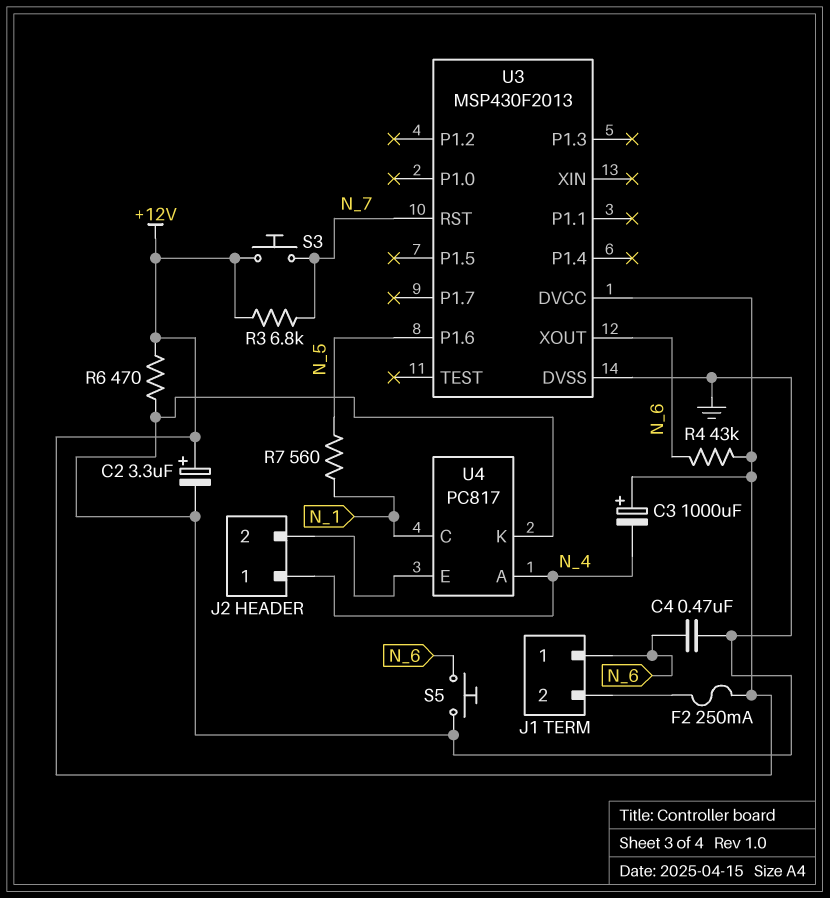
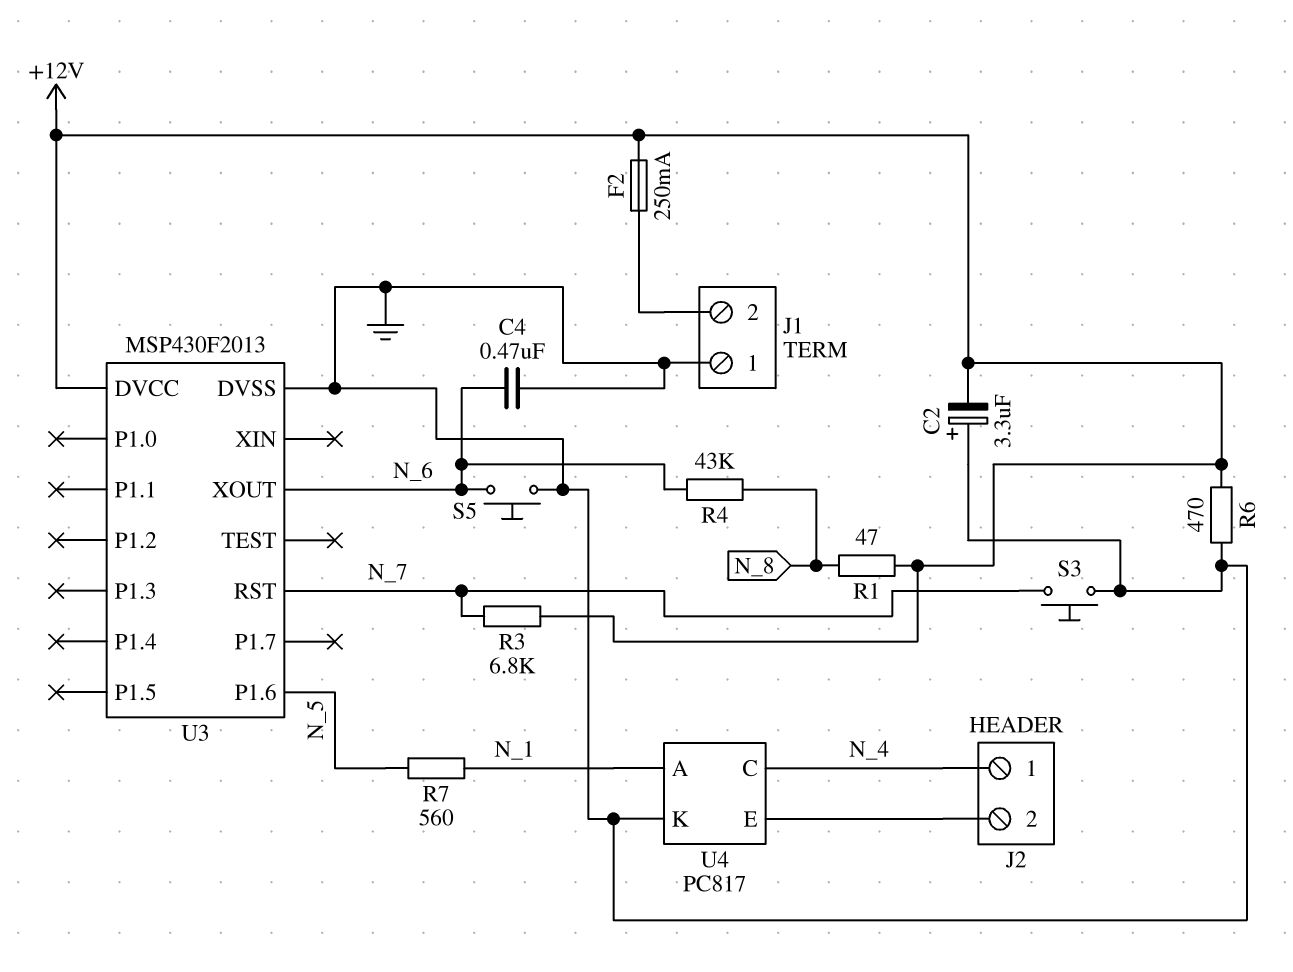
C2: 3.3uF (plus +12V, minus GND) -> 3.3uF (plus GND, minus +12V)
C3: 1000uF (plus +12V, minus N_4) -> none
J1 pin 1: N_6 -> GND
R1: none -> 47 (+12V, N_8)
R4: 43k (+12V, N_6) -> 43k (N_6, N_8)
S3: button (+12V, N_7) -> button (GND, N_7)
U4 pin A: N_4 -> N_1
U4 pin C: N_1 -> N_4

